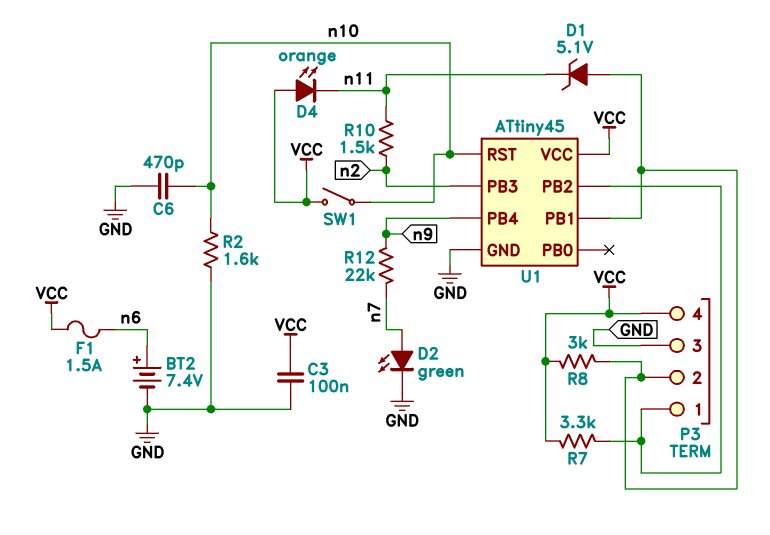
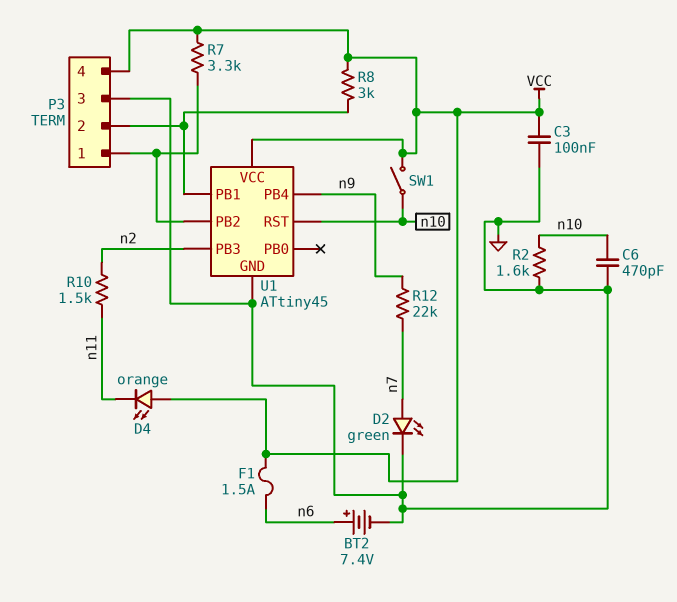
D1: zener 5.1V (A P3/2, K n11) -> none

